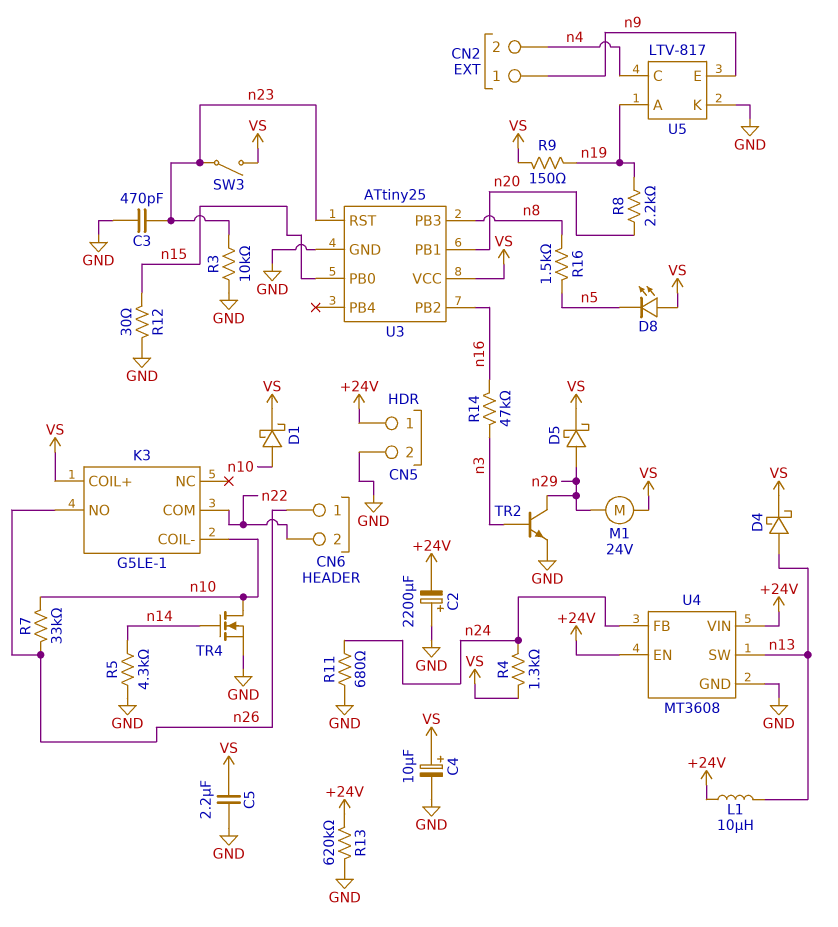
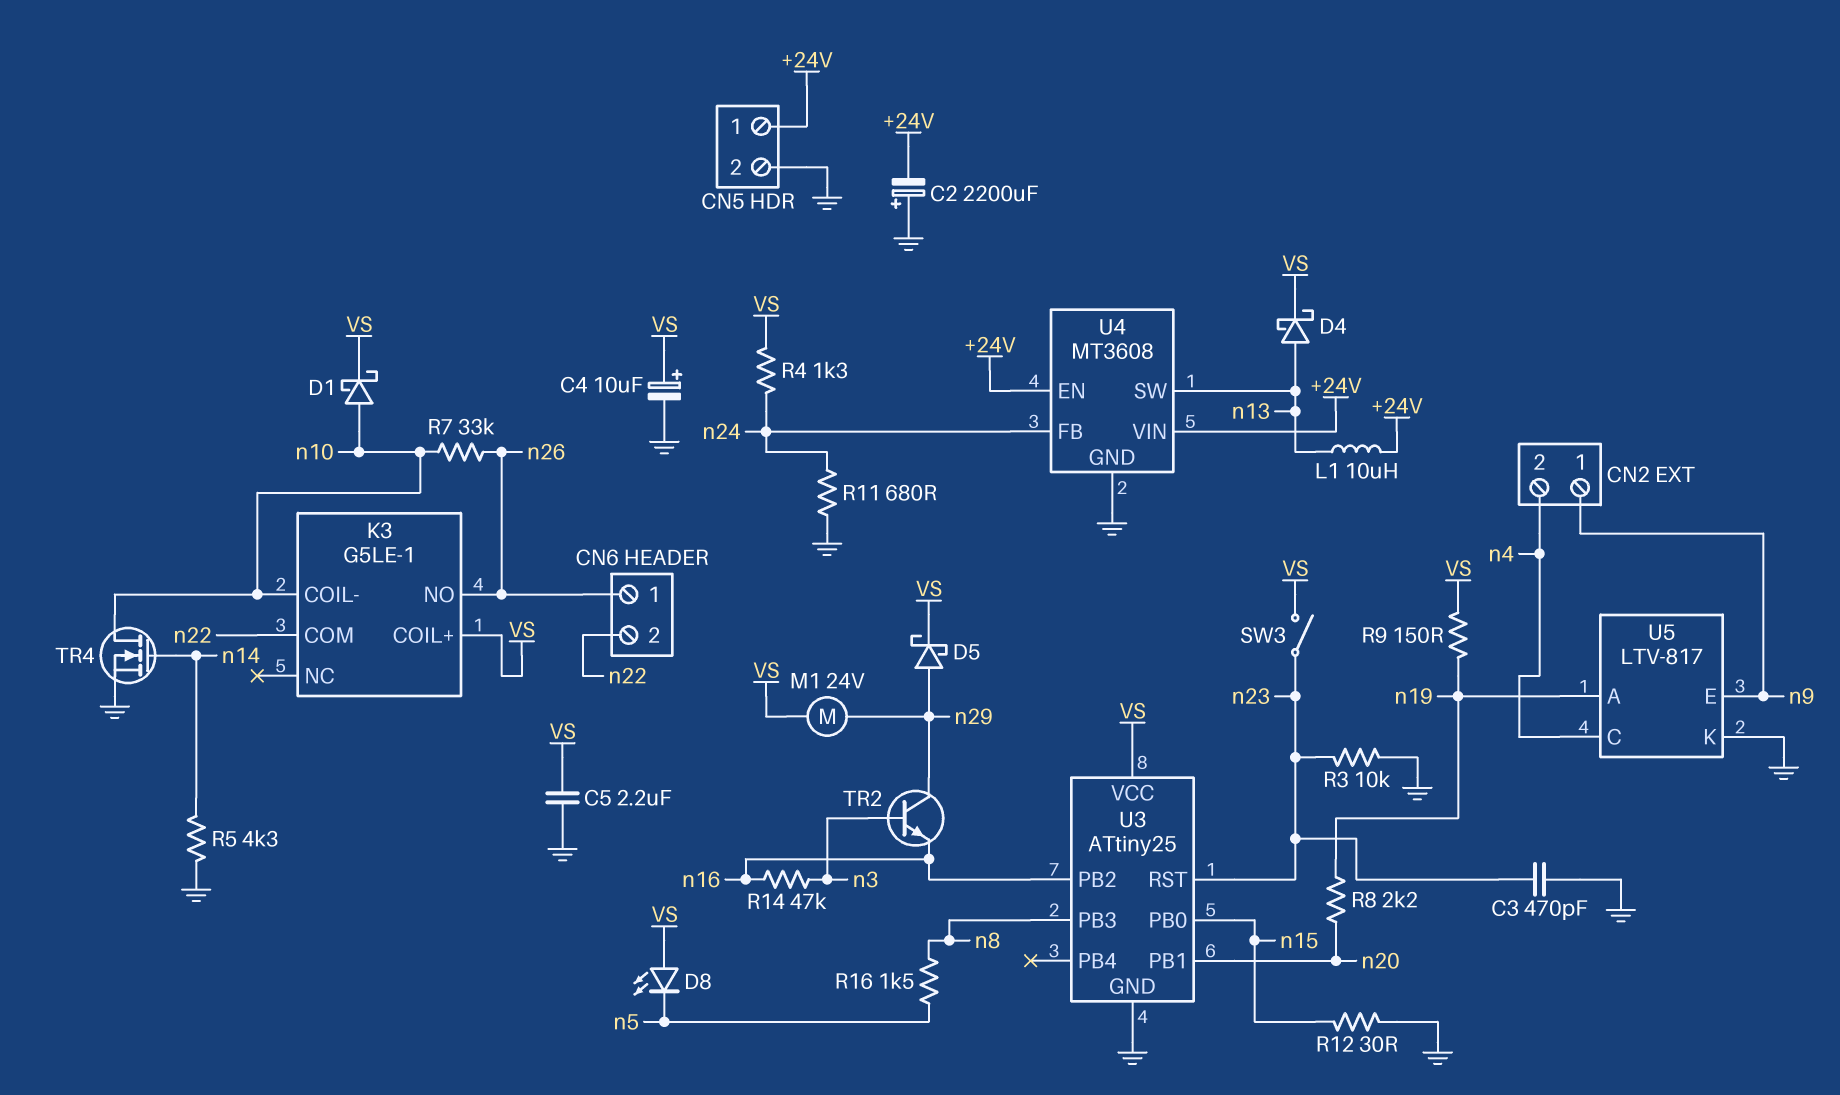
R13: 620k (+24V, GND) -> none
TR2: NPN (B n3, C n29, E GND) -> NPN (B n3, C n29, E n16)

